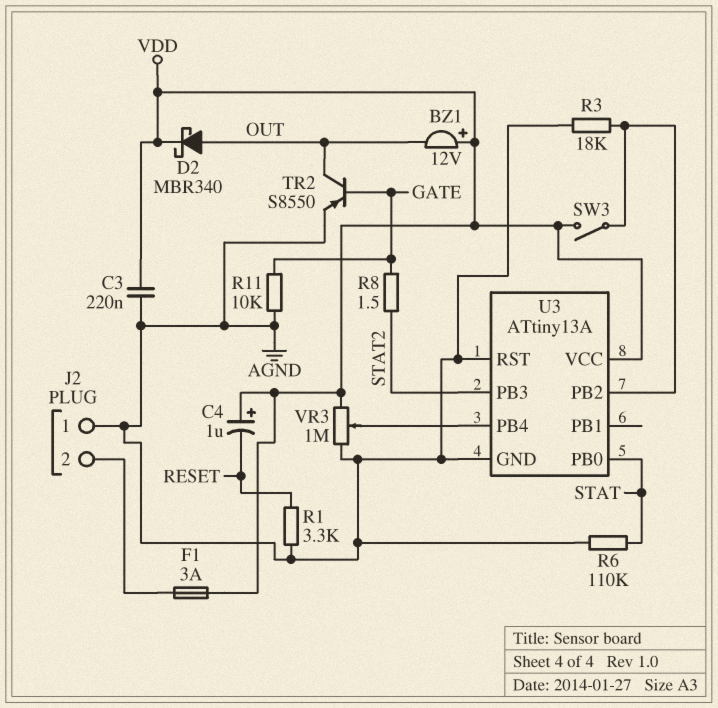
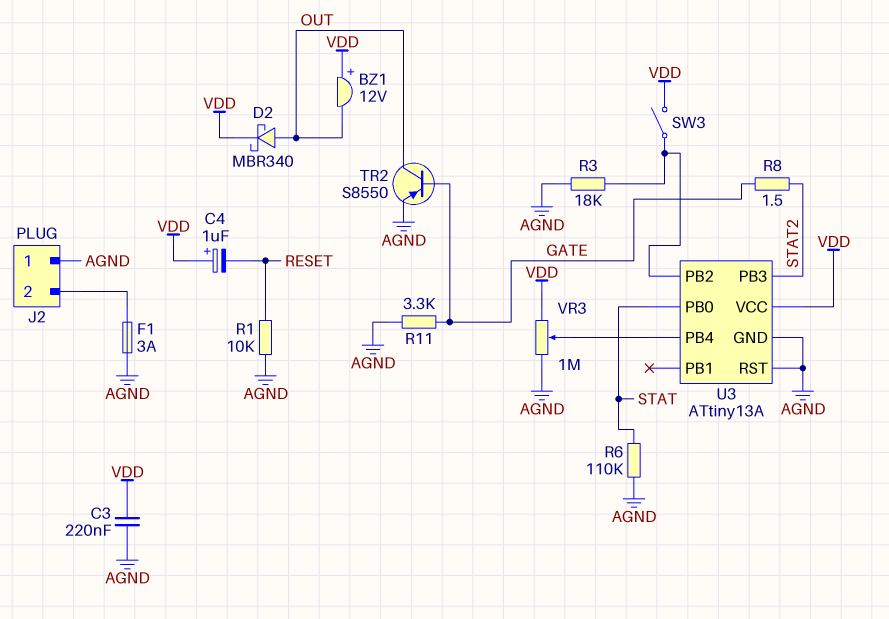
F1: 3A (J2/2, VDD) -> 3A (AGND, J2/2)
R1: 3.3k (AGND, RESET) -> 10k (AGND, RESET)
R11: 10k (AGND, GATE) -> 3.3k (AGND, GATE)

